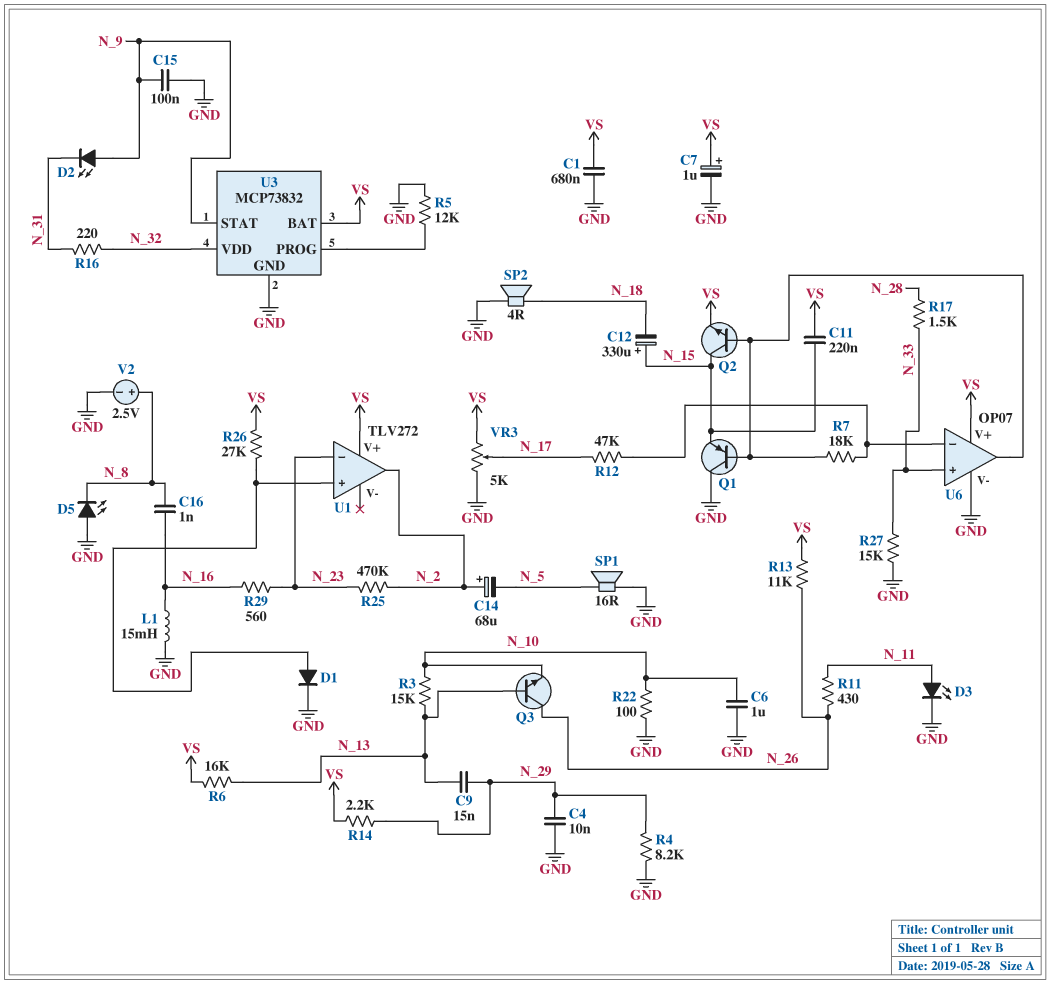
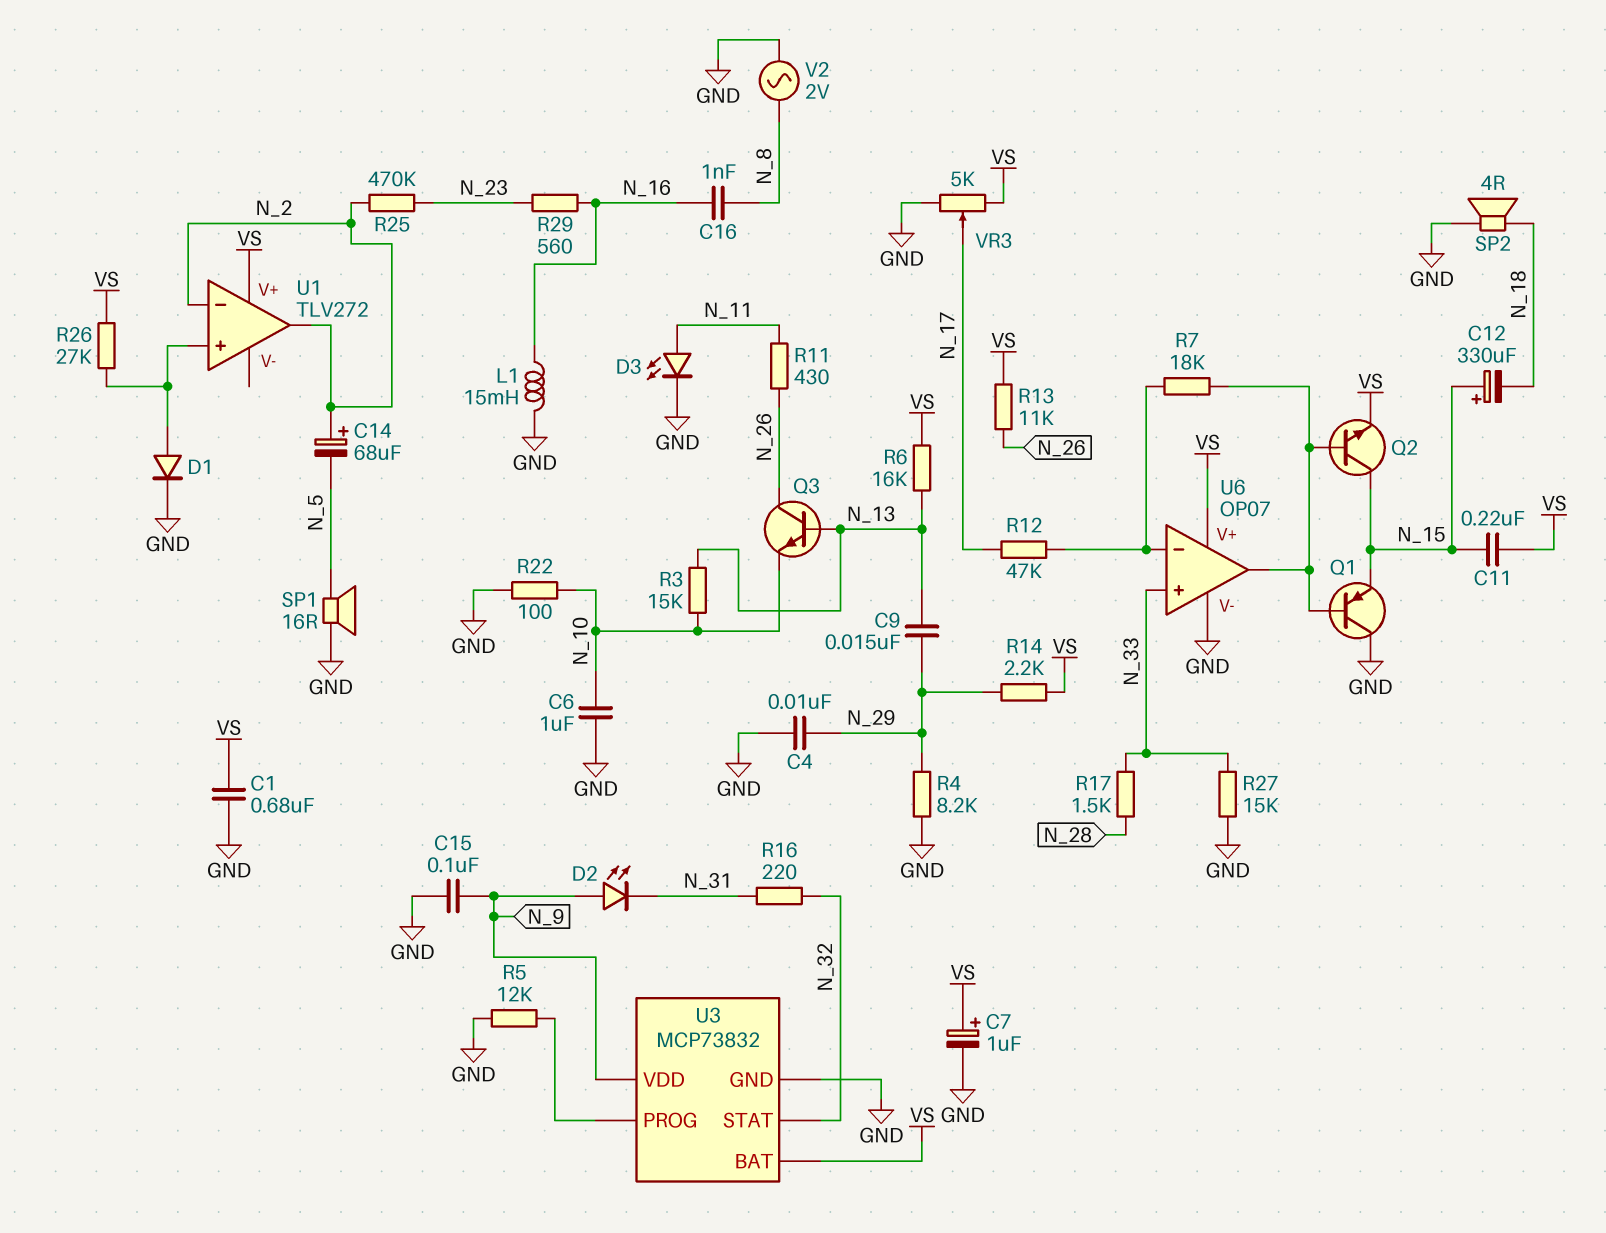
D5: LED (A GND, K N_8) -> none
U1 pin in-: N_23 -> N_2
U3 pin STAT: N_9 -> N_32
U3 pin VDD: N_32 -> N_9
V2: 2.5V (plus N_8, minus GND) -> AC 2V (GND, N_8)

